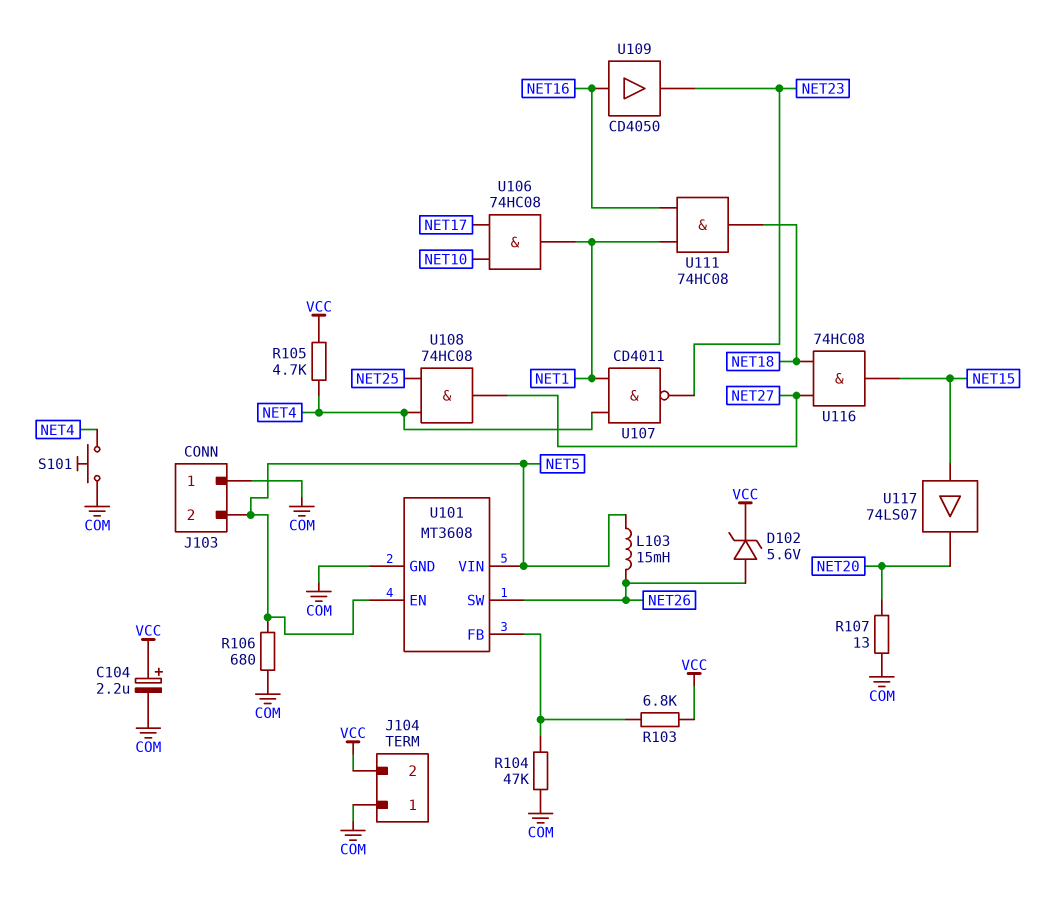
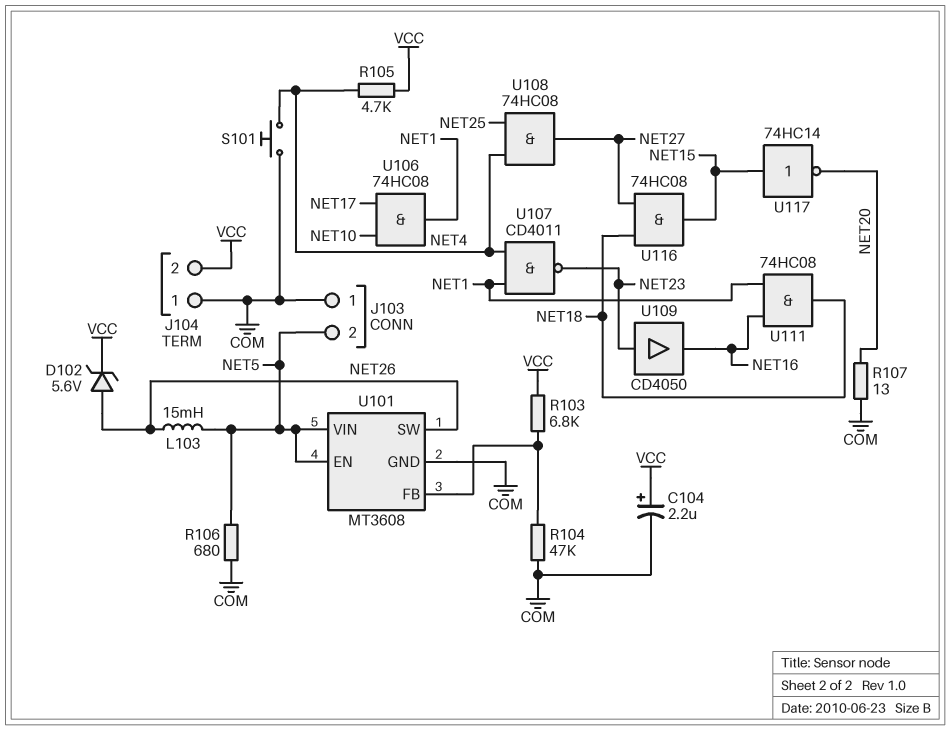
U109: buffer CD4050 (in NET16, out NET23) -> buffer CD4050 (in NET23, out NET16)
U117: buffer 74LS07 (in NET15, out NET20) -> NOT 74HC14 (in NET15, out NET20)

